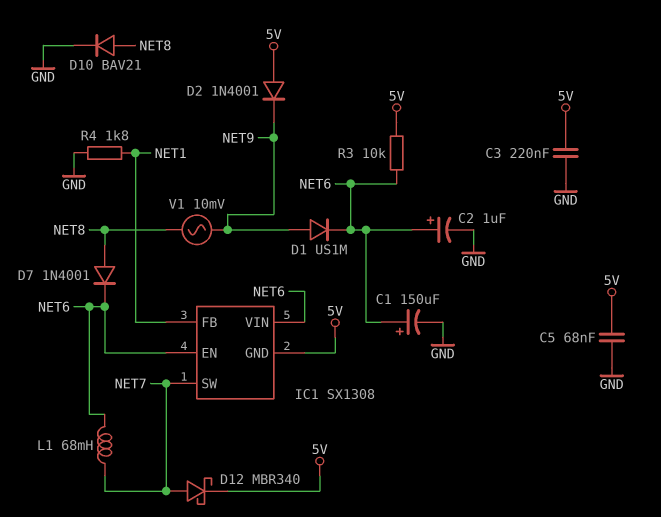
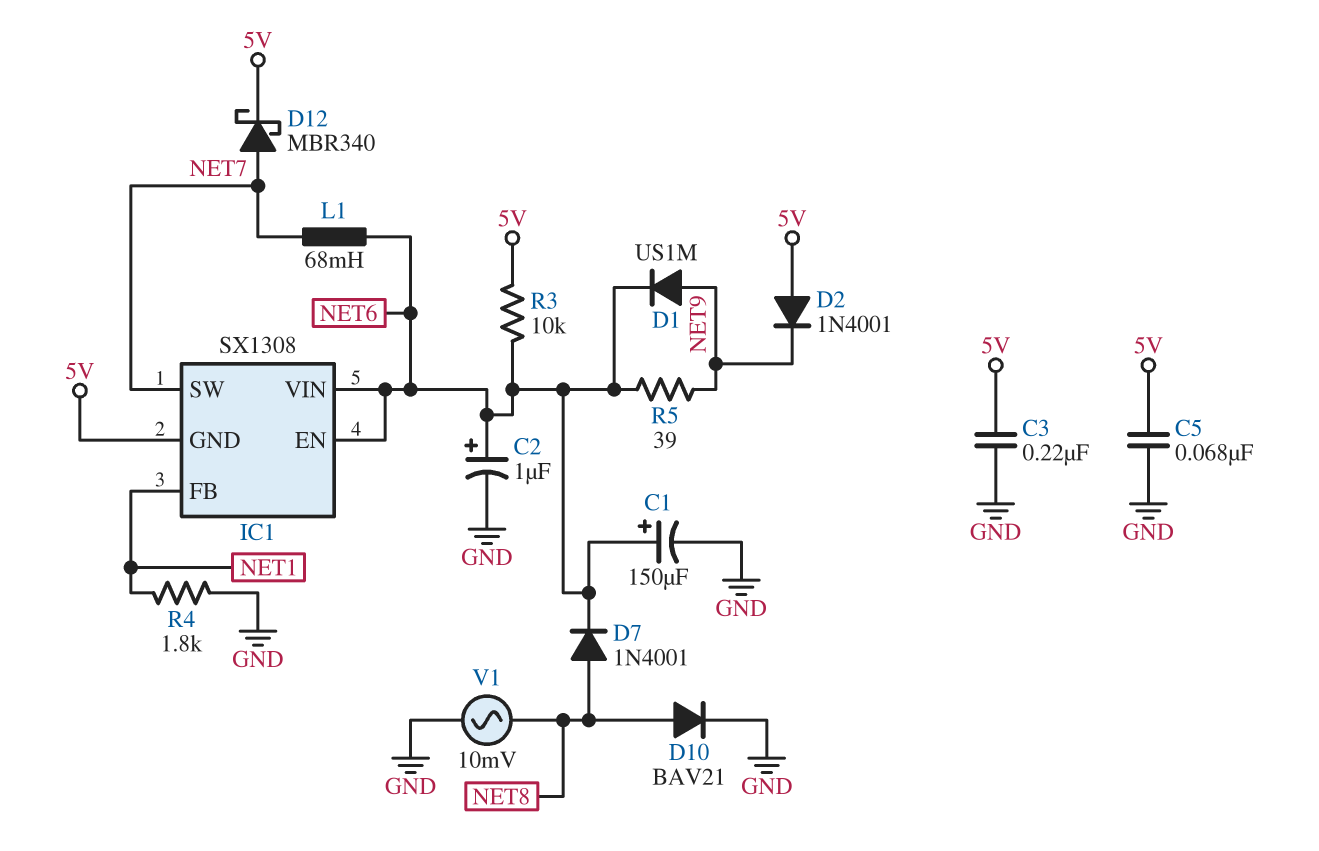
R5: none -> 39 (NET6, NET9)
V1: AC 10mV (NET8, NET9) -> AC 10mV (GND, NET8)

